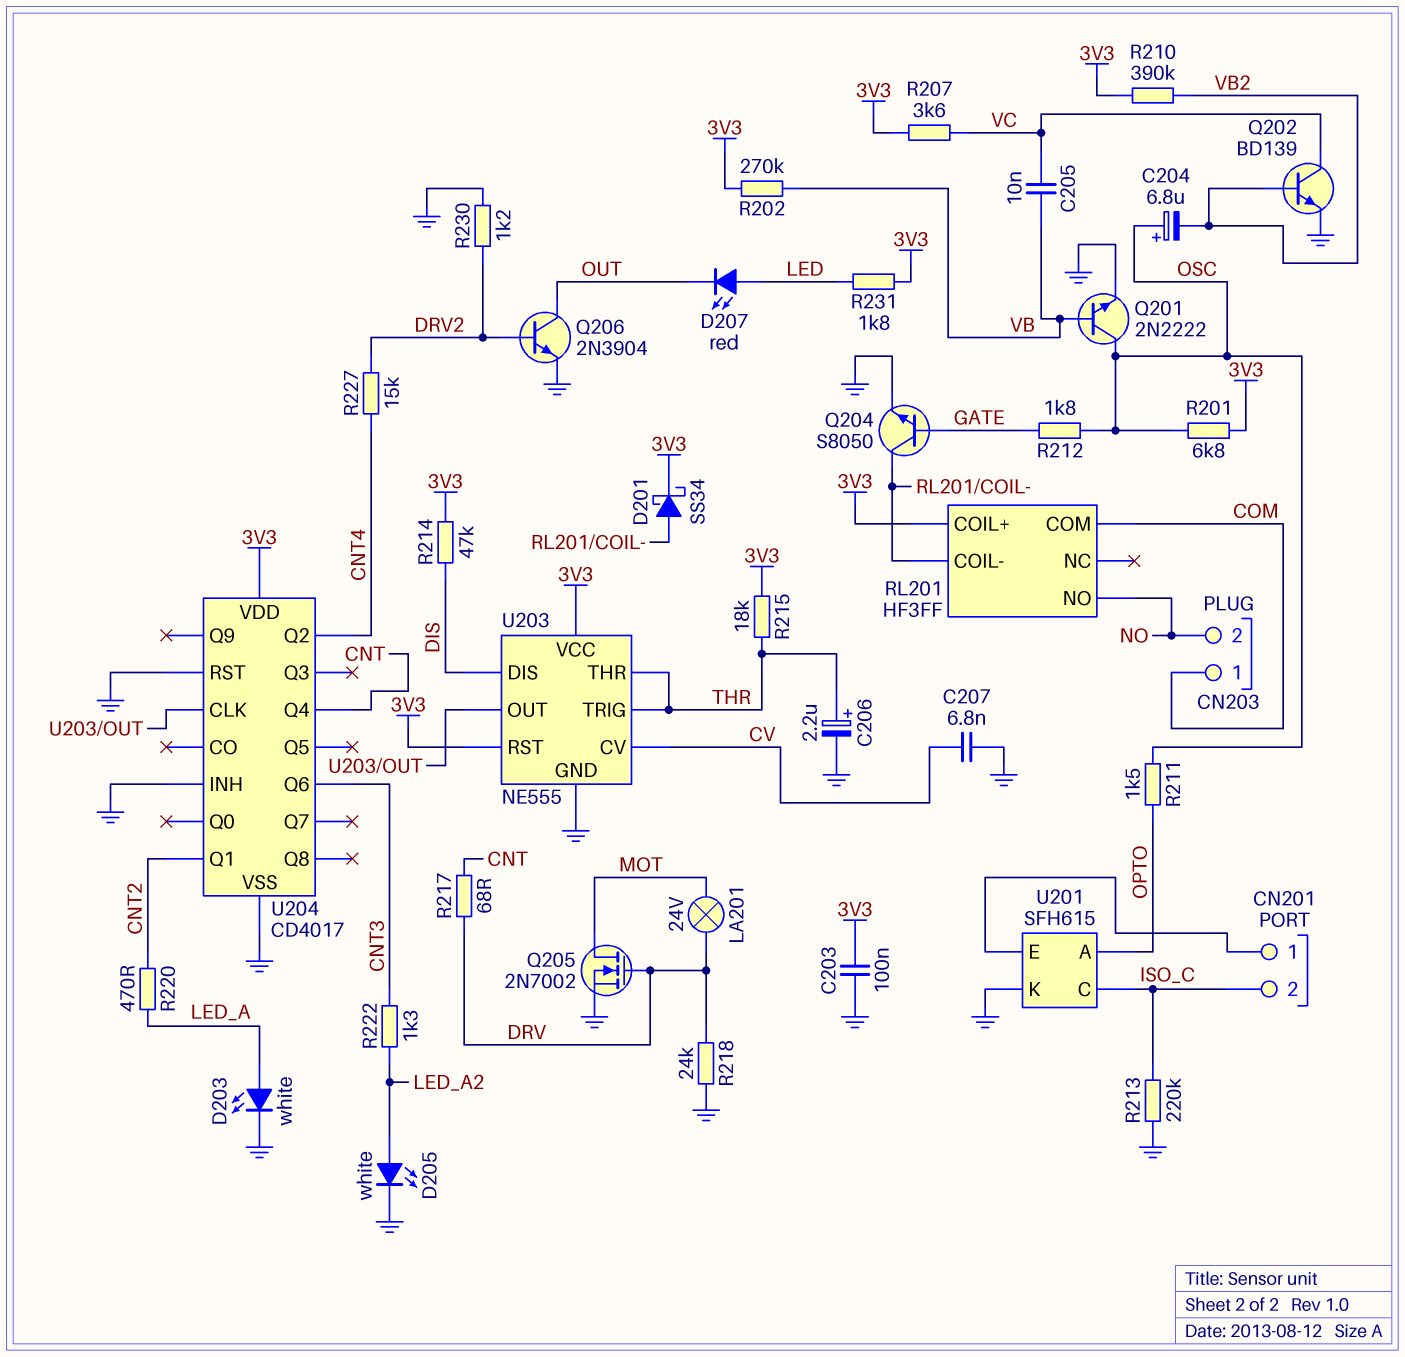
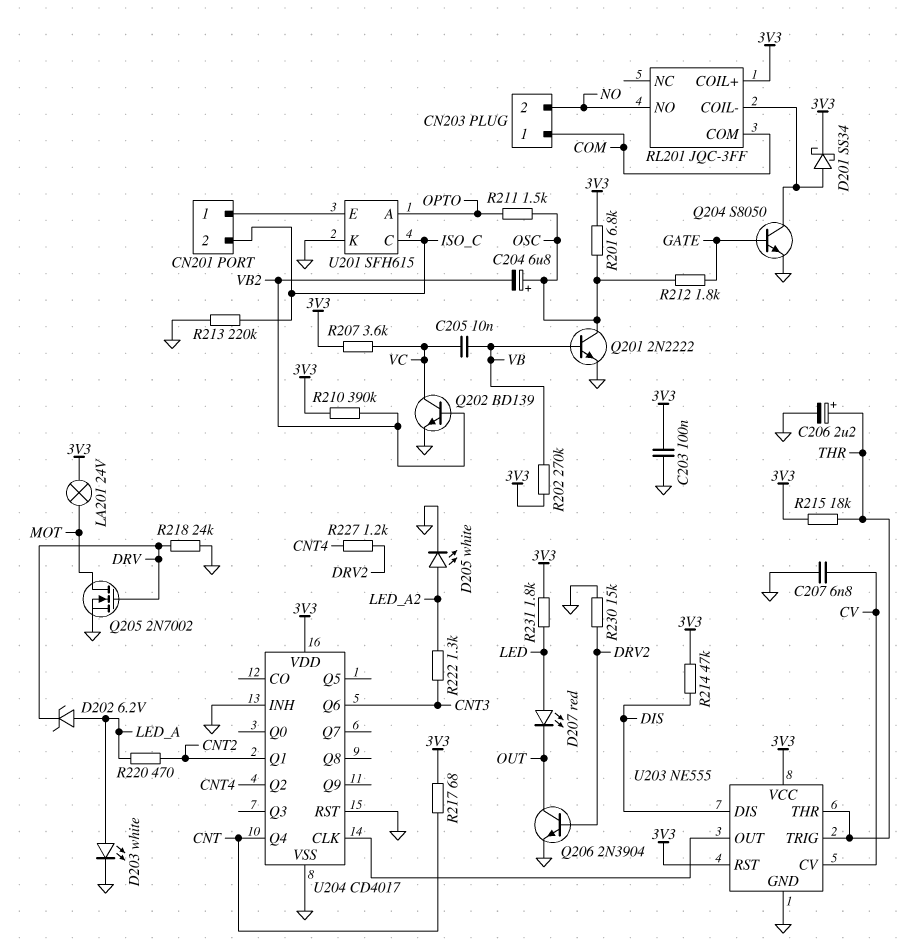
D202: none -> zener 6.2V (A LED_A, K DRV)
LA201: lamp 24V (DRV, MOT) -> lamp 24V (3V3, MOT)
R217: 68 (CNT, DRV) -> 68 (3V3, CNT)
R227: 15k (CNT4, DRV2) -> 1.2k (CNT4, DRV2)
R230: 1.2k (DRV2, GND) -> 15k (DRV2, GND)
RL201: HF3FF -> JQC-3FF

